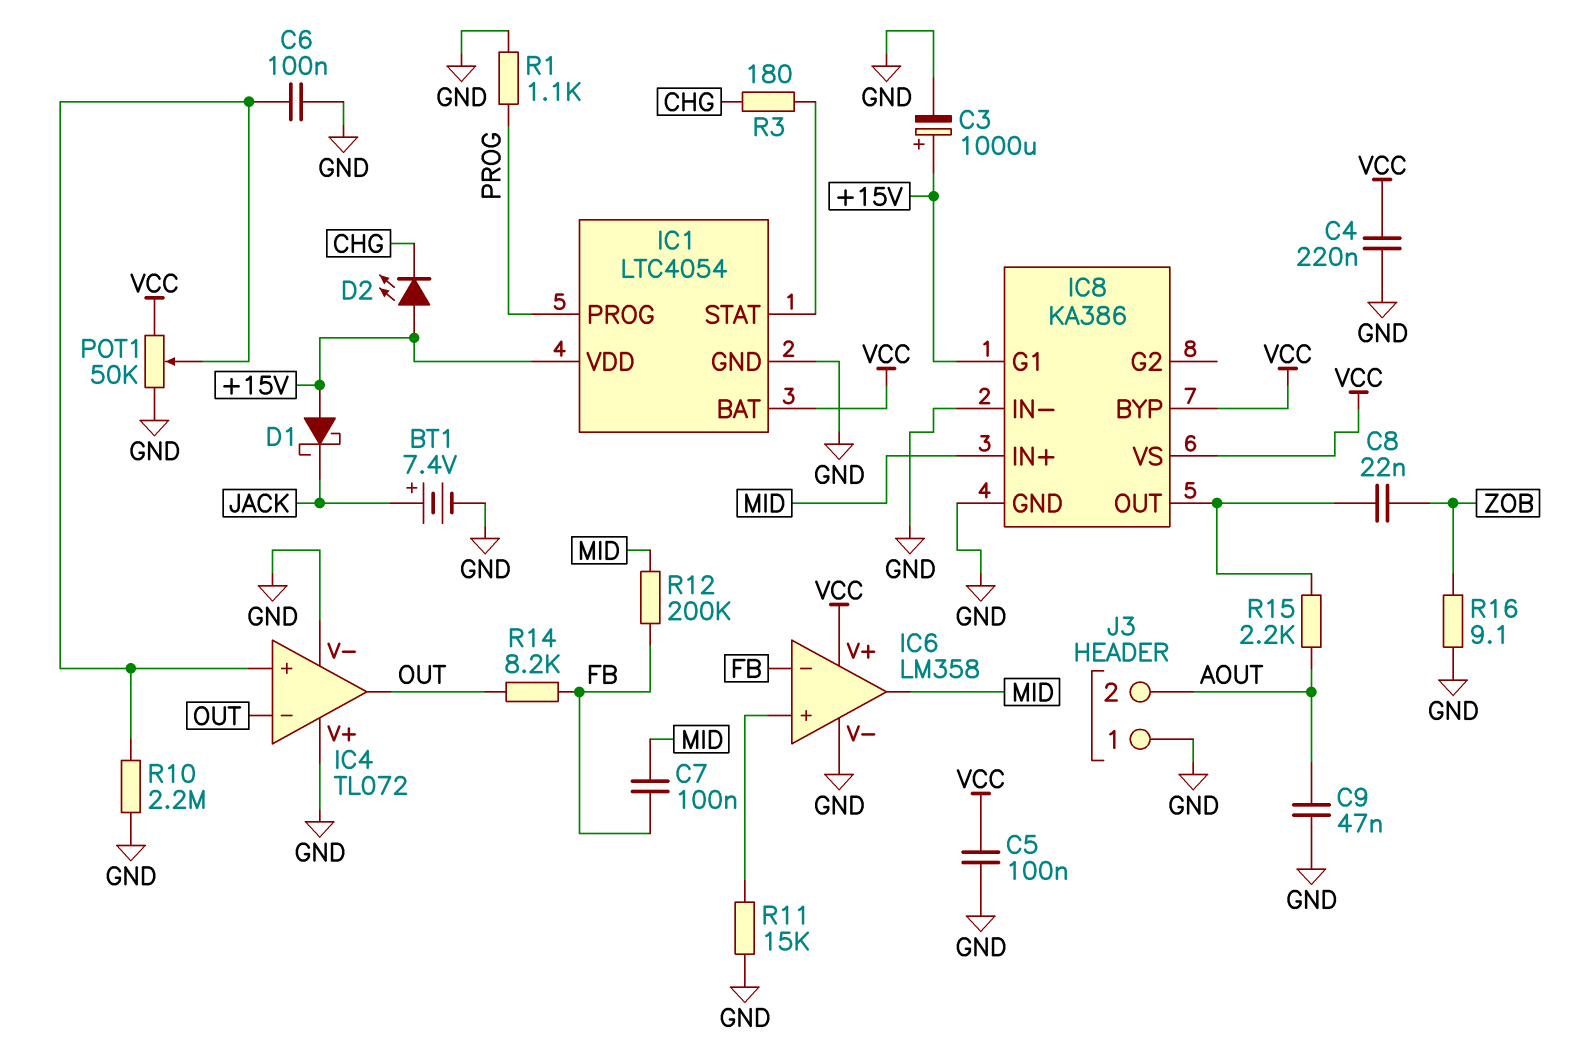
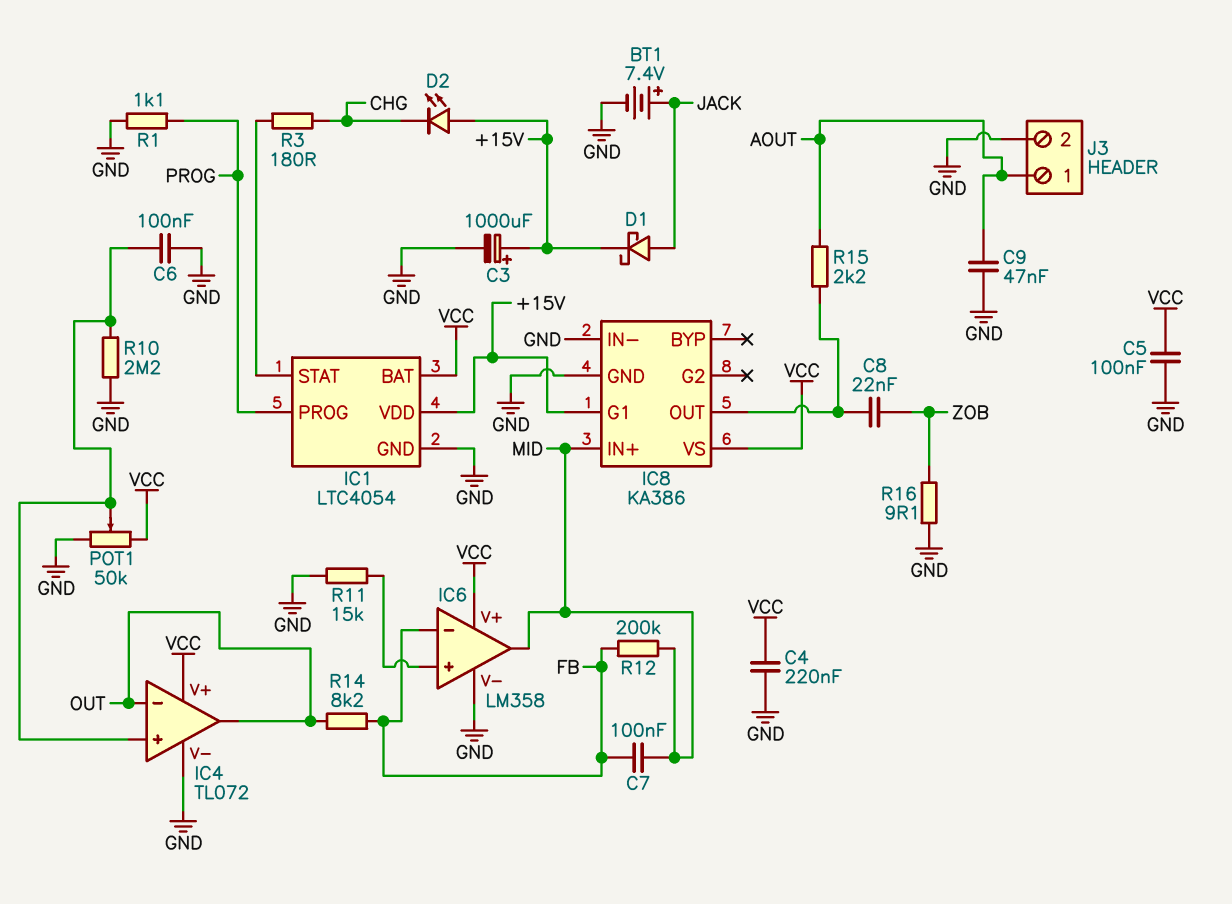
D1: schottky (A +15V, K JACK) -> schottky (A JACK, K +15V)
IC4 pin V+: GND -> VCC
IC8 pin BYP: VCC -> none
J3 pin 1: GND -> AOUT
J3 pin 2: AOUT -> GND

